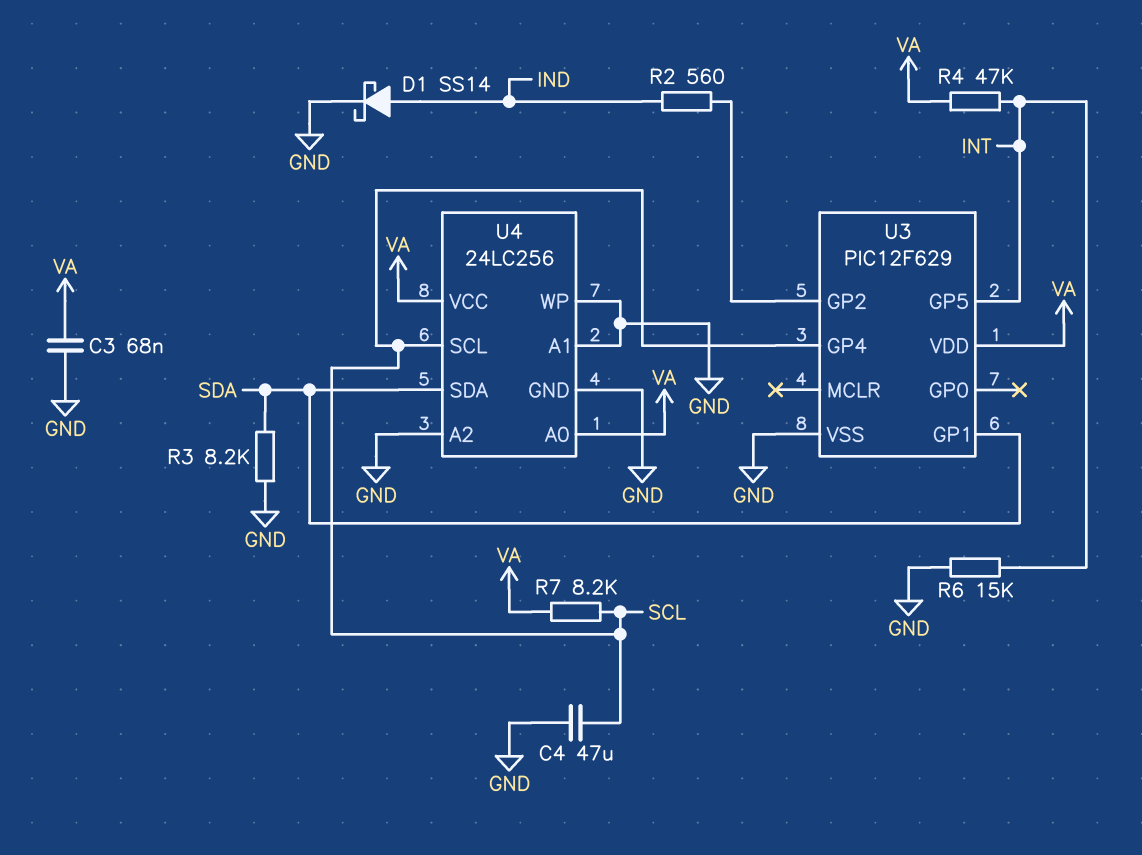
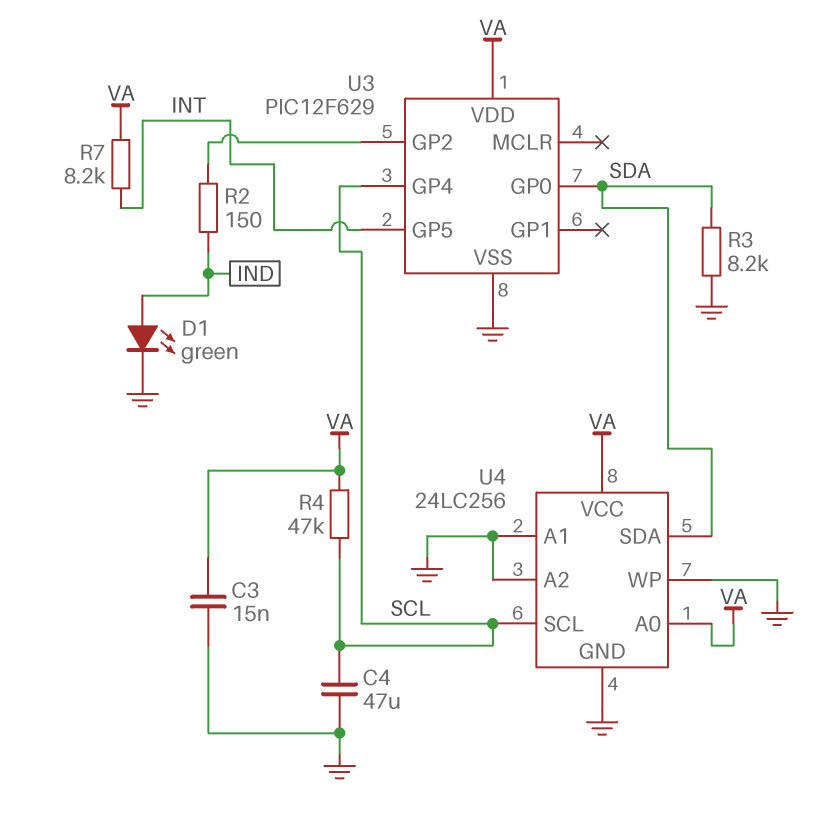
C3: 68nF (GND, VA) -> 15nF (GND, VA)
D1: schottky SS14 (A IND, K GND) -> LED green (A IND, K GND)
R2: 560 (IND, U3/GP2) -> 150 (IND, U3/GP2)
R4: 47k (INT, VA) -> 47k (SCL, VA)
R6: 15k (GND, INT) -> none
R7: 8.2k (SCL, VA) -> 8.2k (INT, VA)
U3 pin GP0: none -> SDA
U3 pin GP1: SDA -> none

